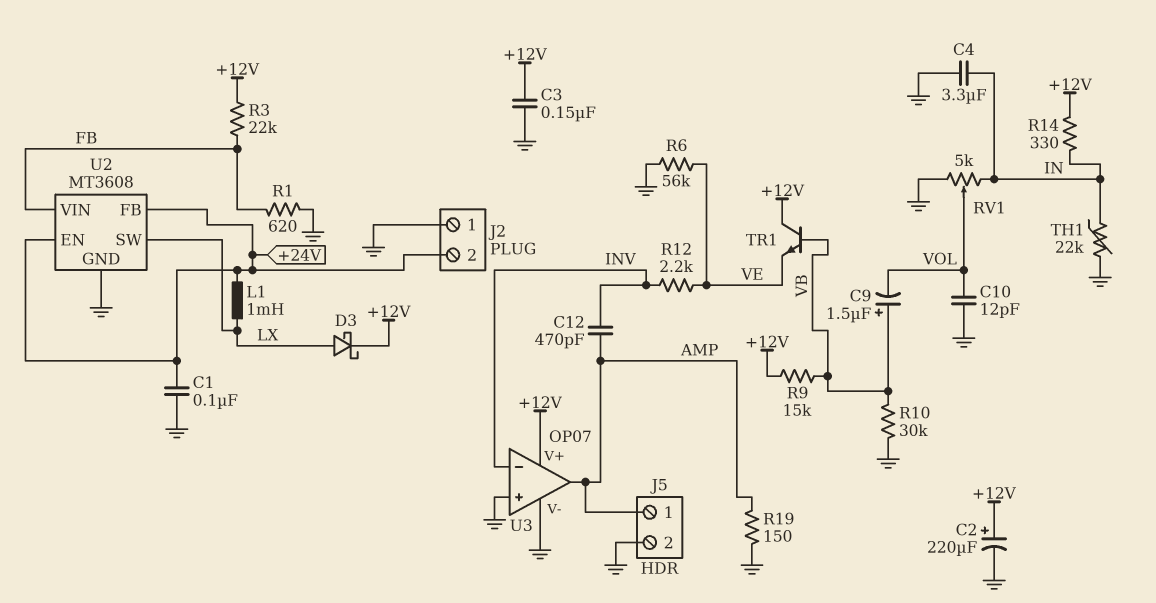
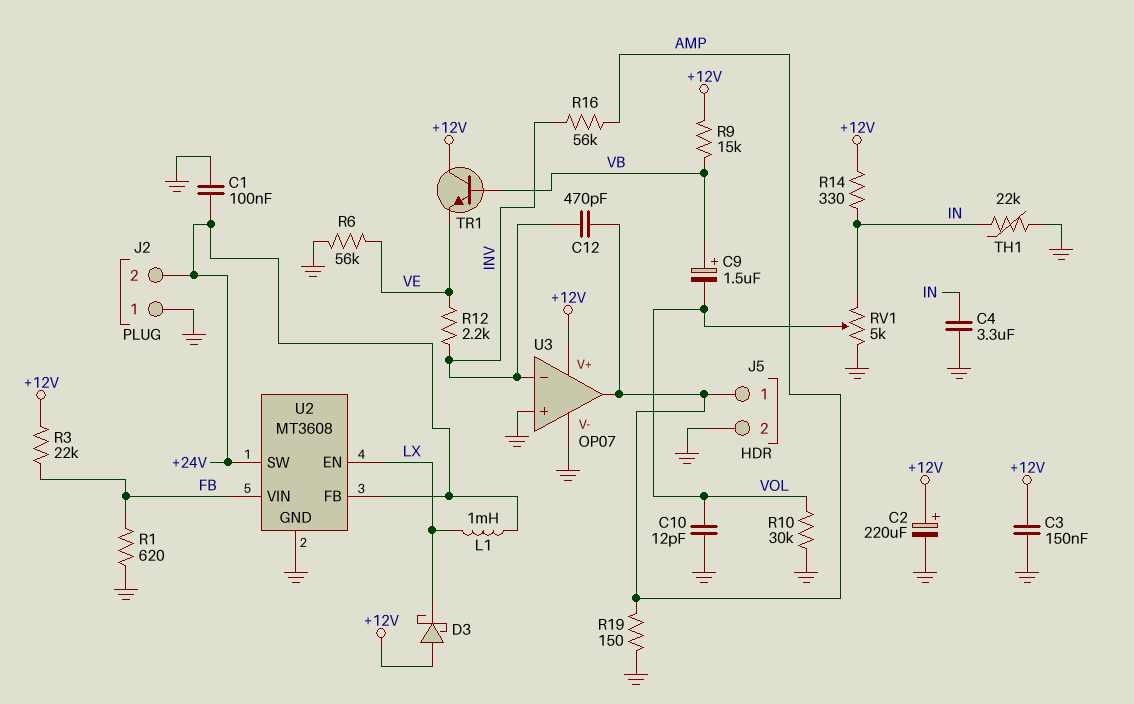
D3: schottky (A LX, K +12V) -> schottky (A +12V, K LX)
R10: 30k (GND, VB) -> 30k (GND, VOL)
R16: none -> 56k (AMP, INV)
U2 pin EN: +24V -> LX
U2 pin SW: LX -> +24V

